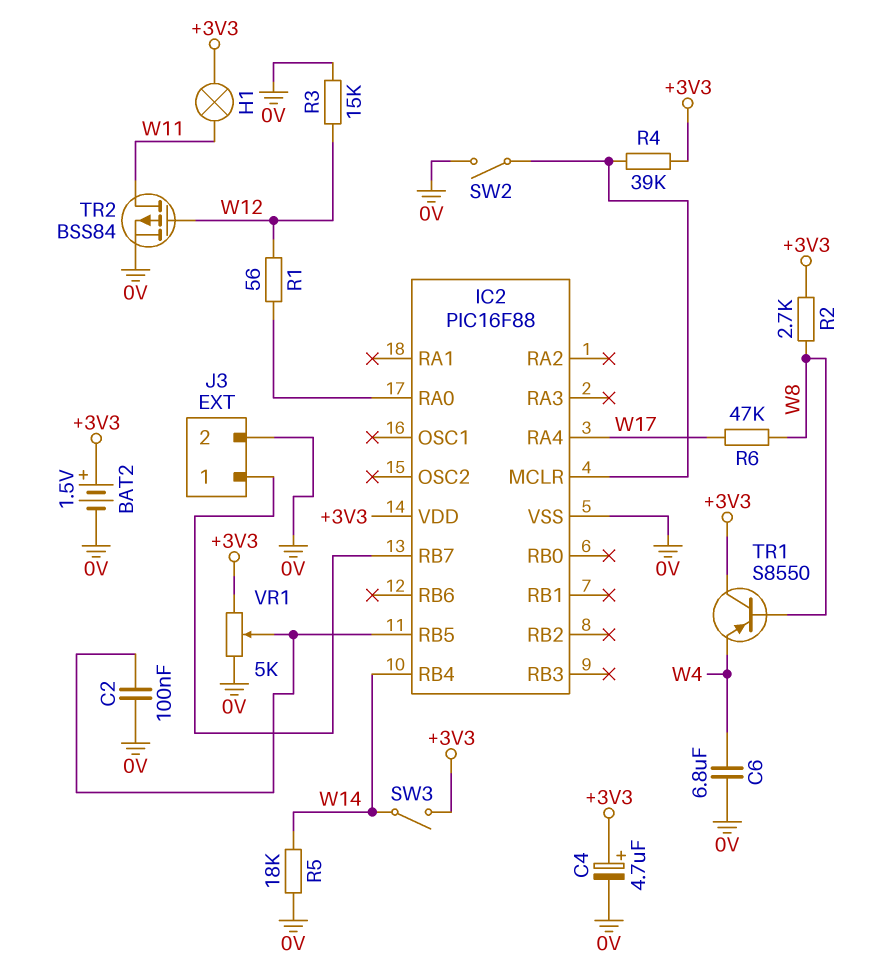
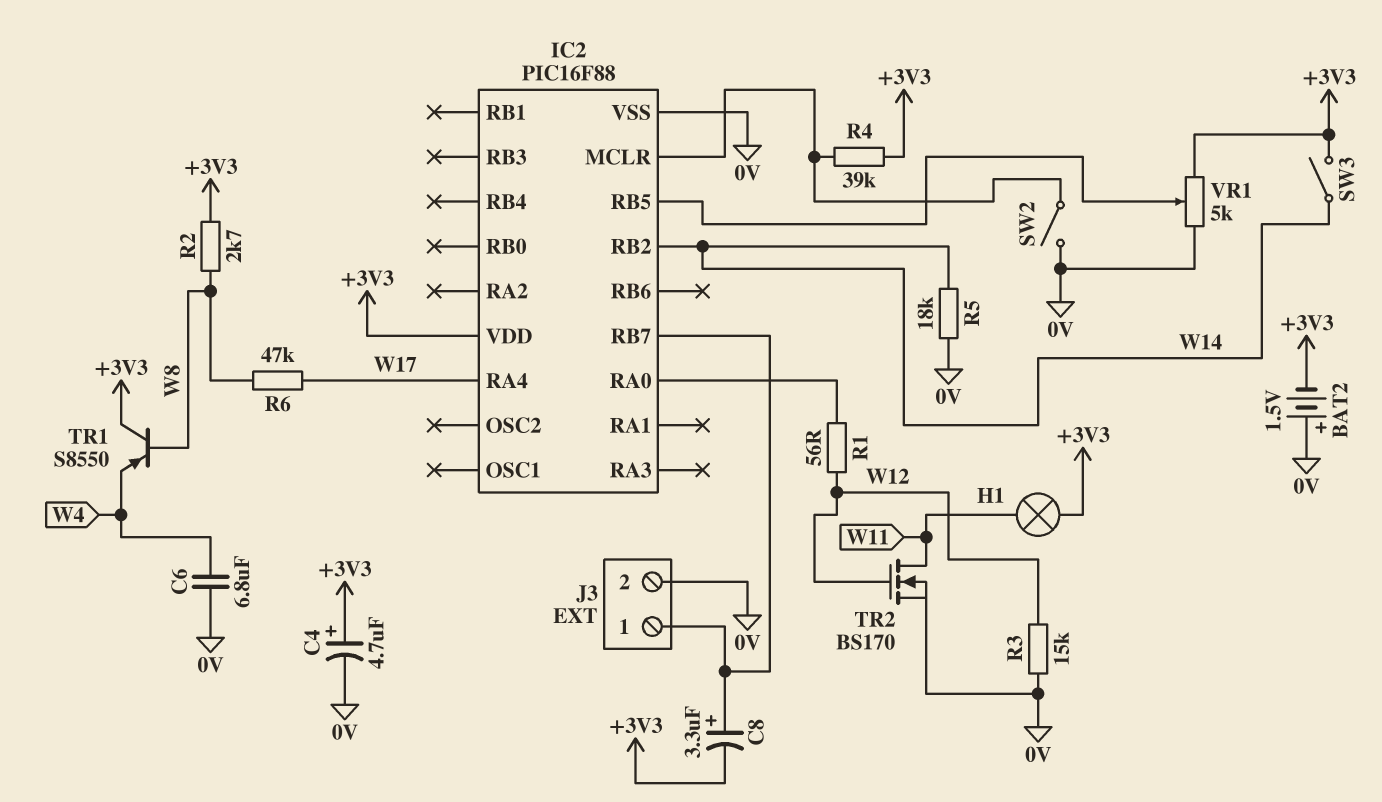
BAT2: 1.5V (plus +3V3, minus 0V) -> 1.5V (plus 0V, minus +3V3)
C2: 100nF (0V, IC2/RB5) -> none
C8: none -> 3.3uF (plus IC2/RB7, minus +3V3)
IC2 pin RB2: none -> W14
IC2 pin RB4: W14 -> none
TR2: PMOS BSS84 (G W12, D W11, S 0V) -> NMOS BS170 (G W12, D W11, S 0V)

